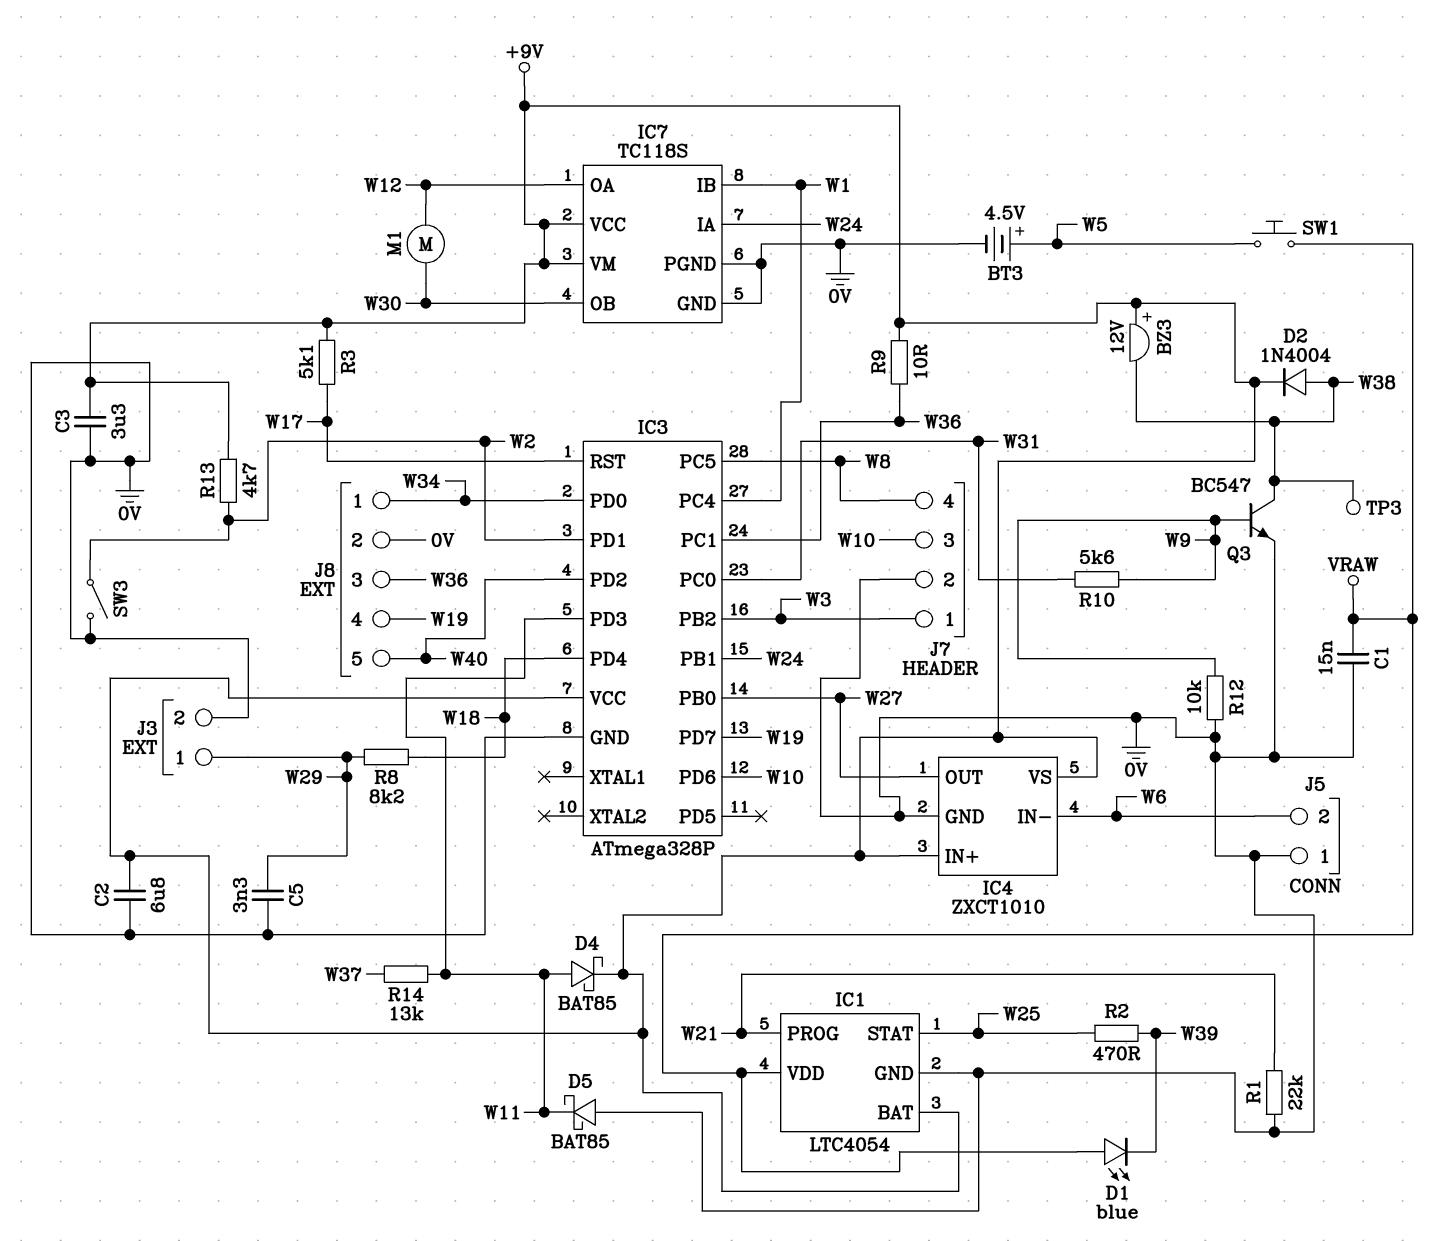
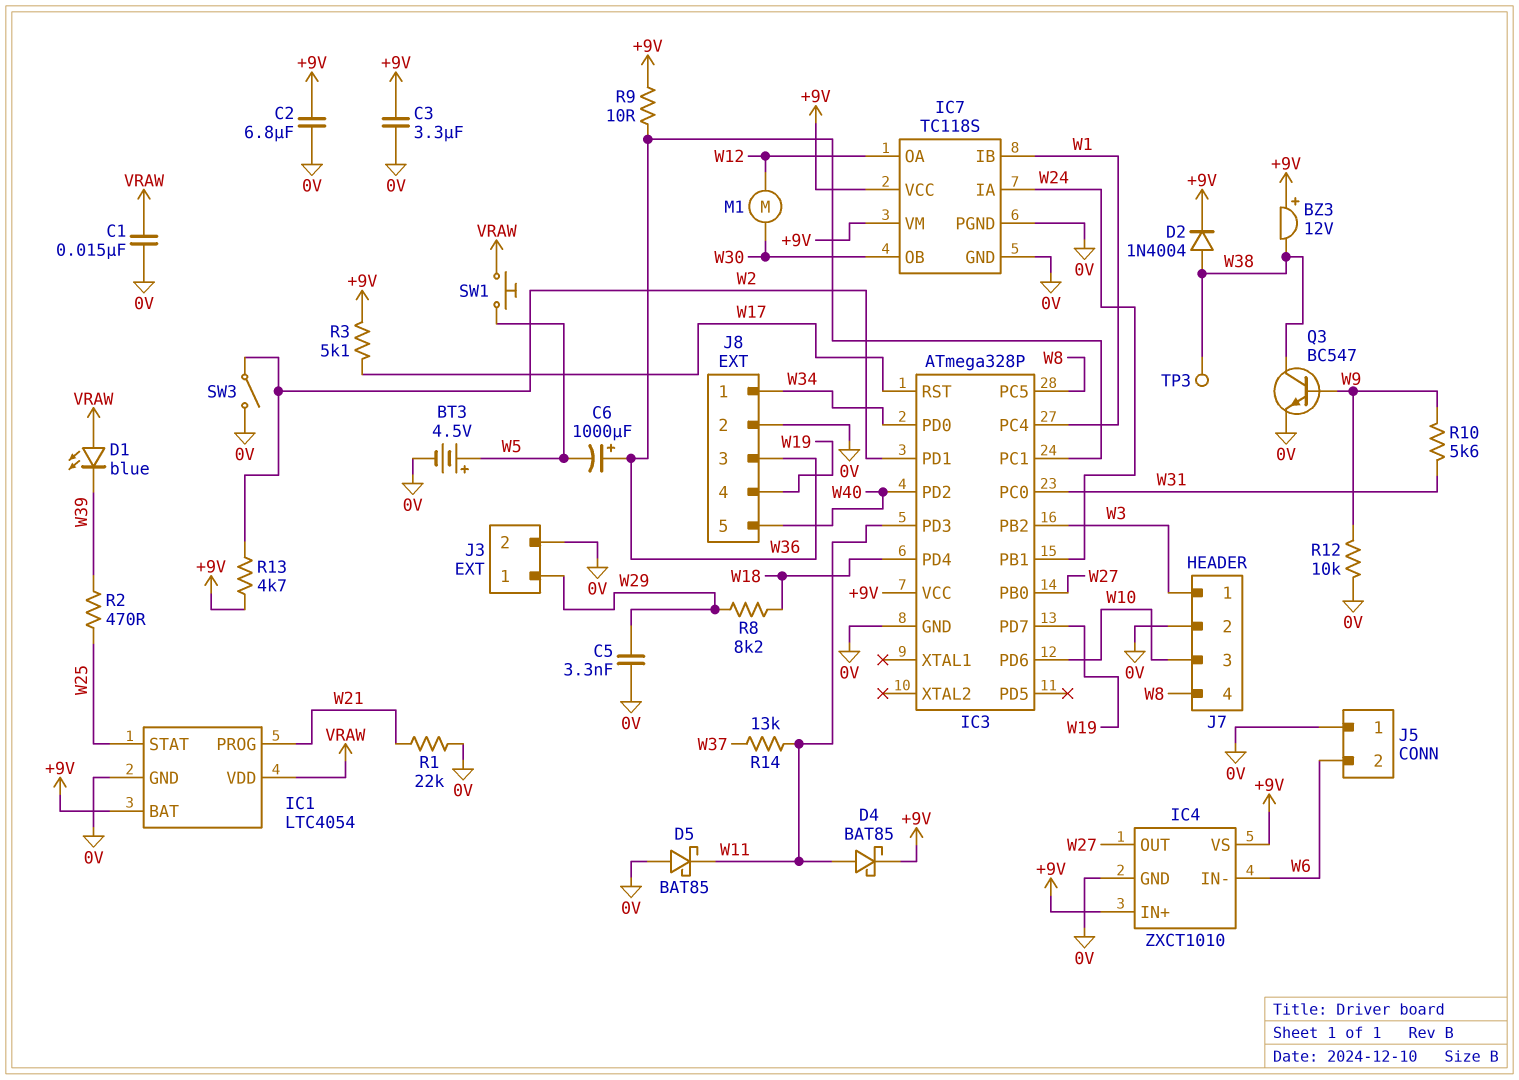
C6: none -> 1000uF (plus W36, minus W5)

